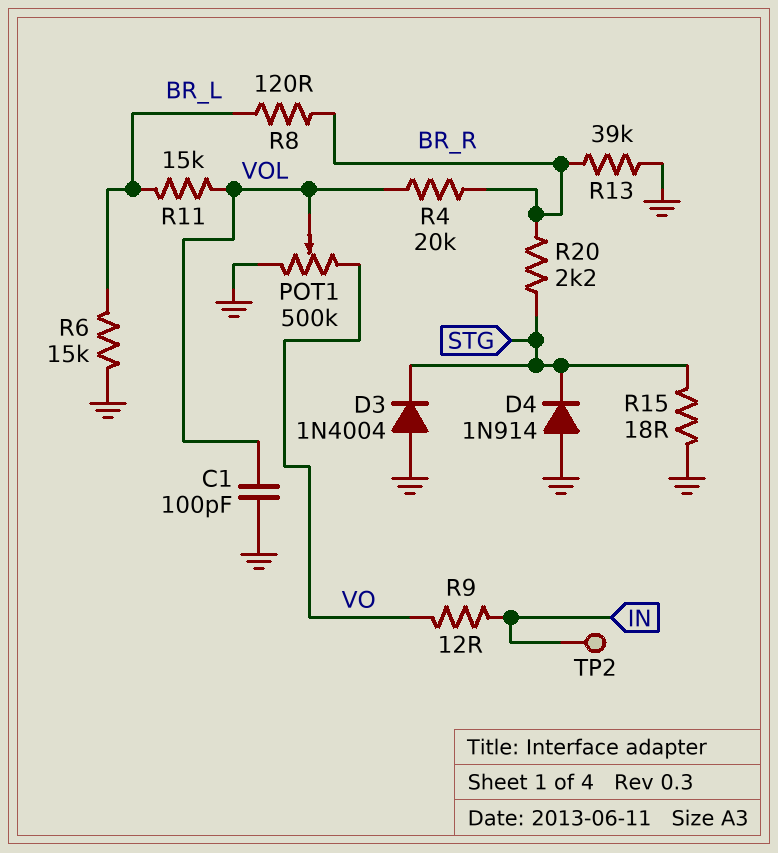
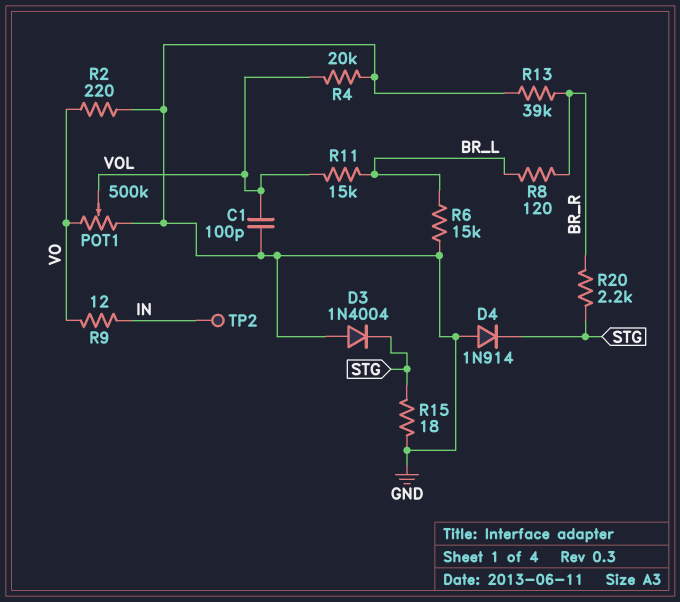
R2: none -> 220 (GND, VO)
R4: 20k (BR_R, VOL) -> 20k (GND, VOL)

